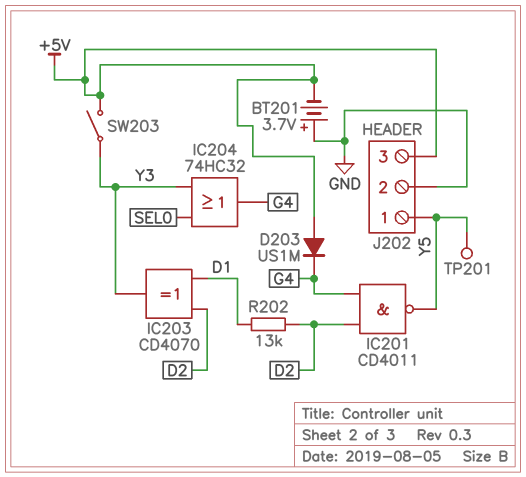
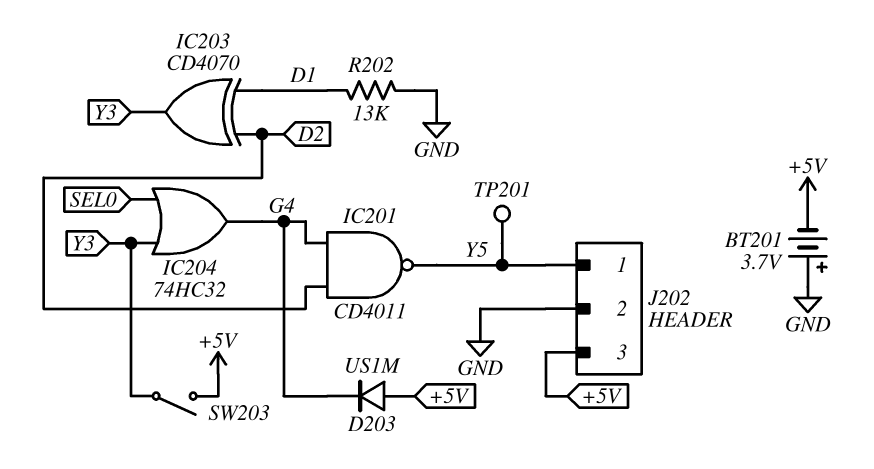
R202: 13k (D1, D2) -> 13k (D1, GND)

